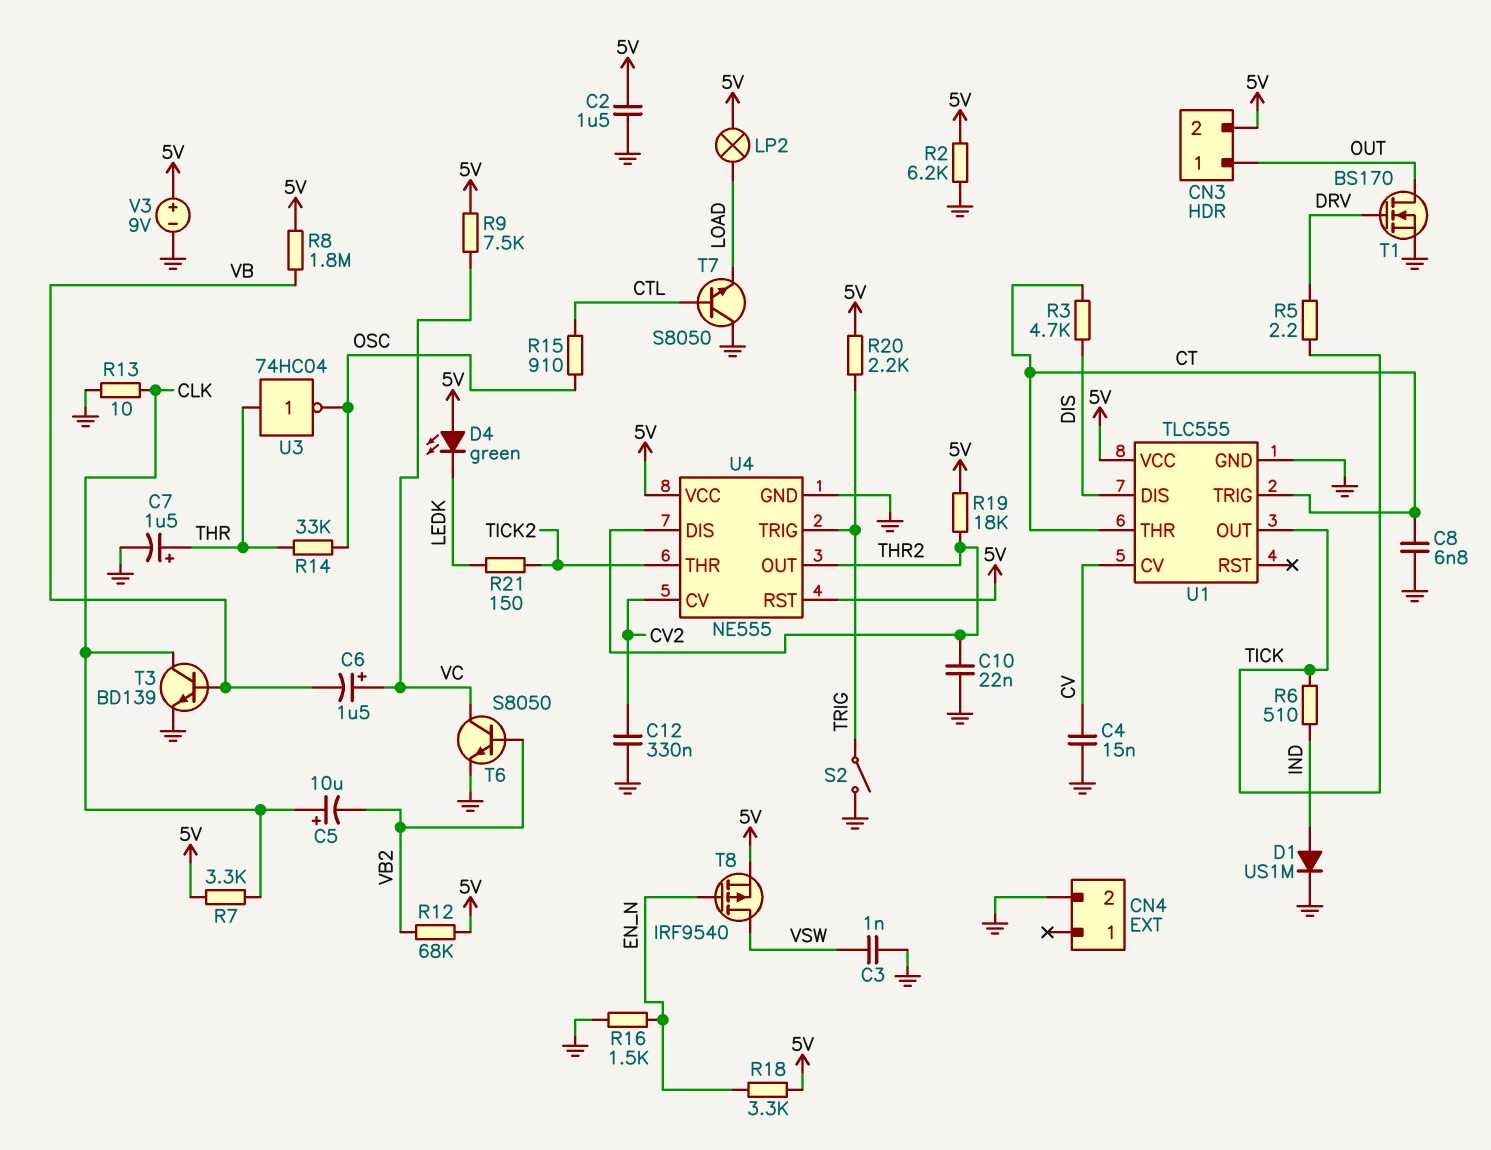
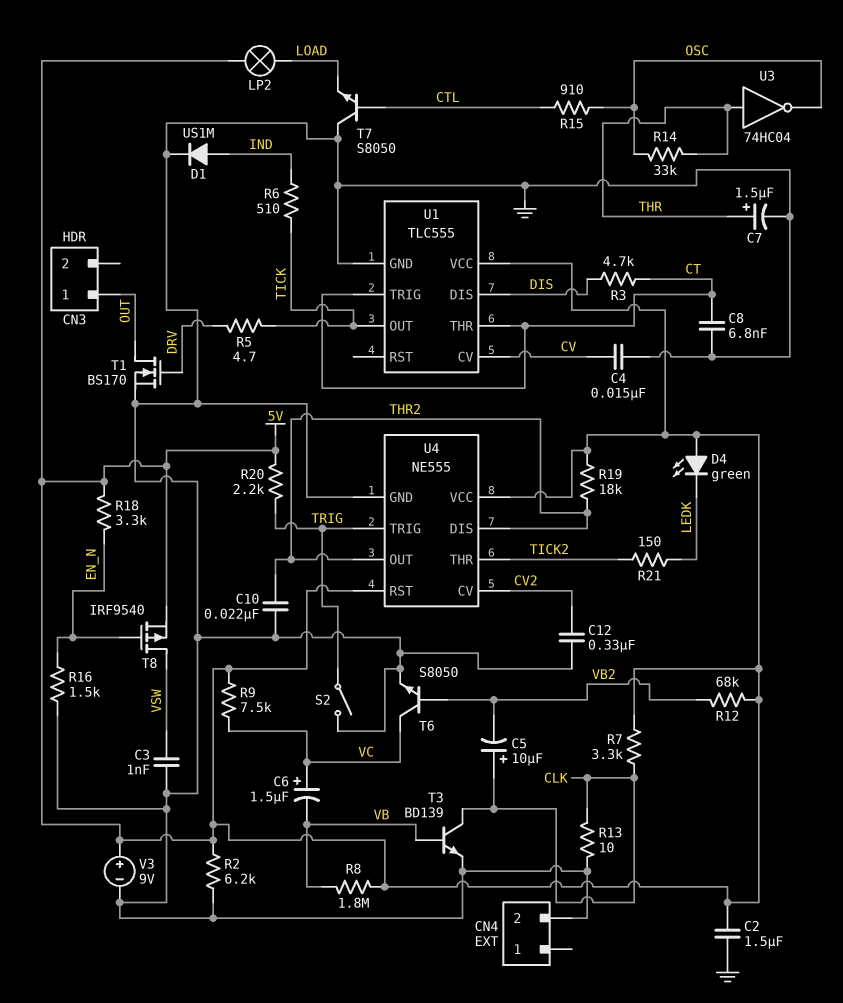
CN3 pin 2: 5V -> none
R5: 2.2 (DRV, TICK) -> 4.7 (DRV, TICK)

